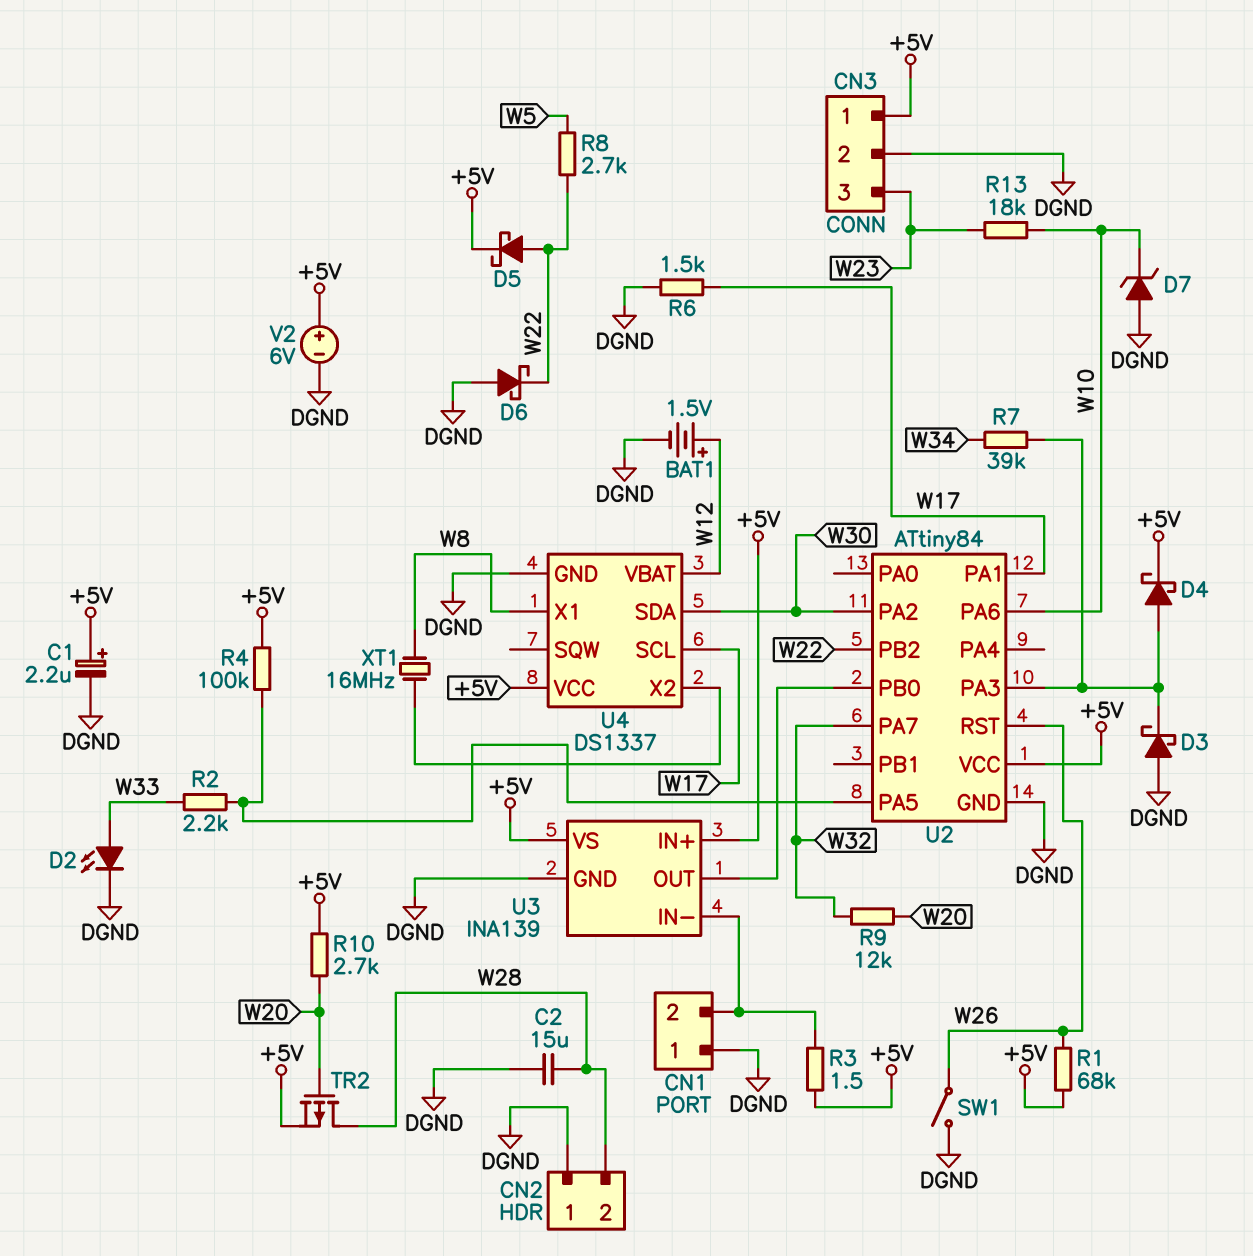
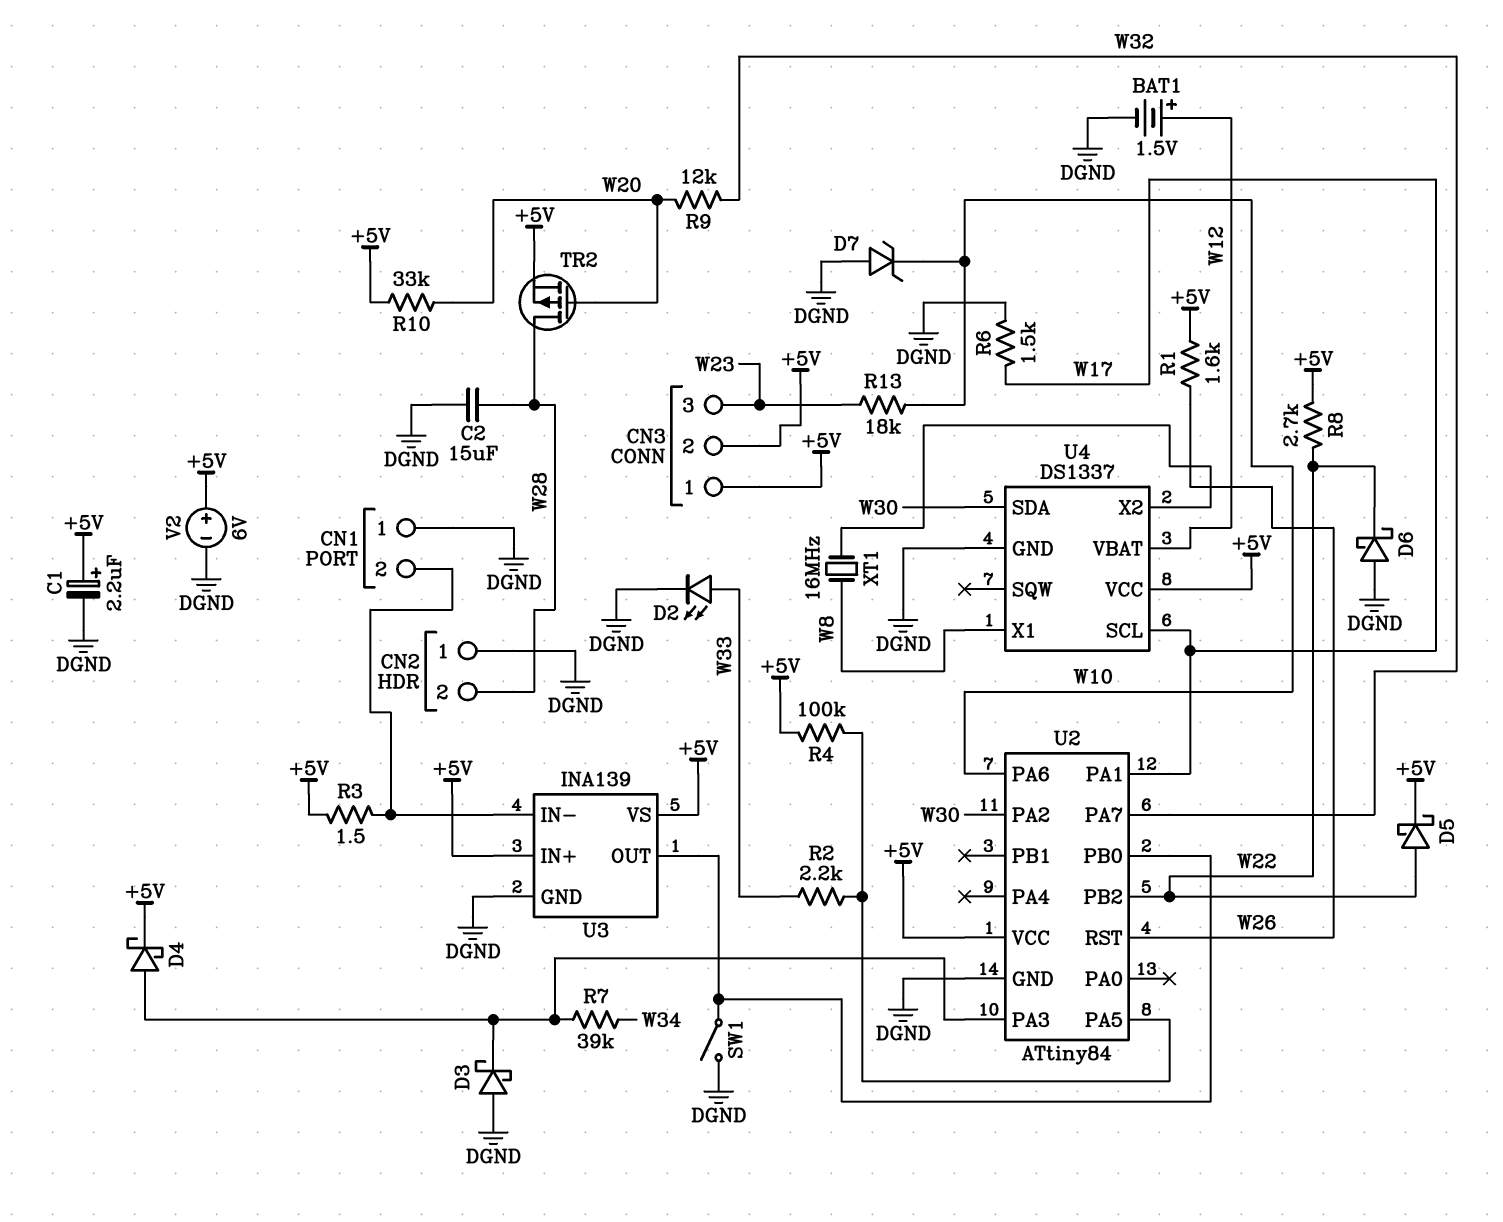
CN3 pin 2: DGND -> +5V
R1: 68k (+5V, W26) -> 1.6k (+5V, W26)
R8: 2.7k (W5, W22) -> 2.7k (+5V, W22)
R10: 2.7k (+5V, W20) -> 33k (+5V, W20)
SW1: switch (DGND, W26) -> switch (DGND, U2/PB0)

